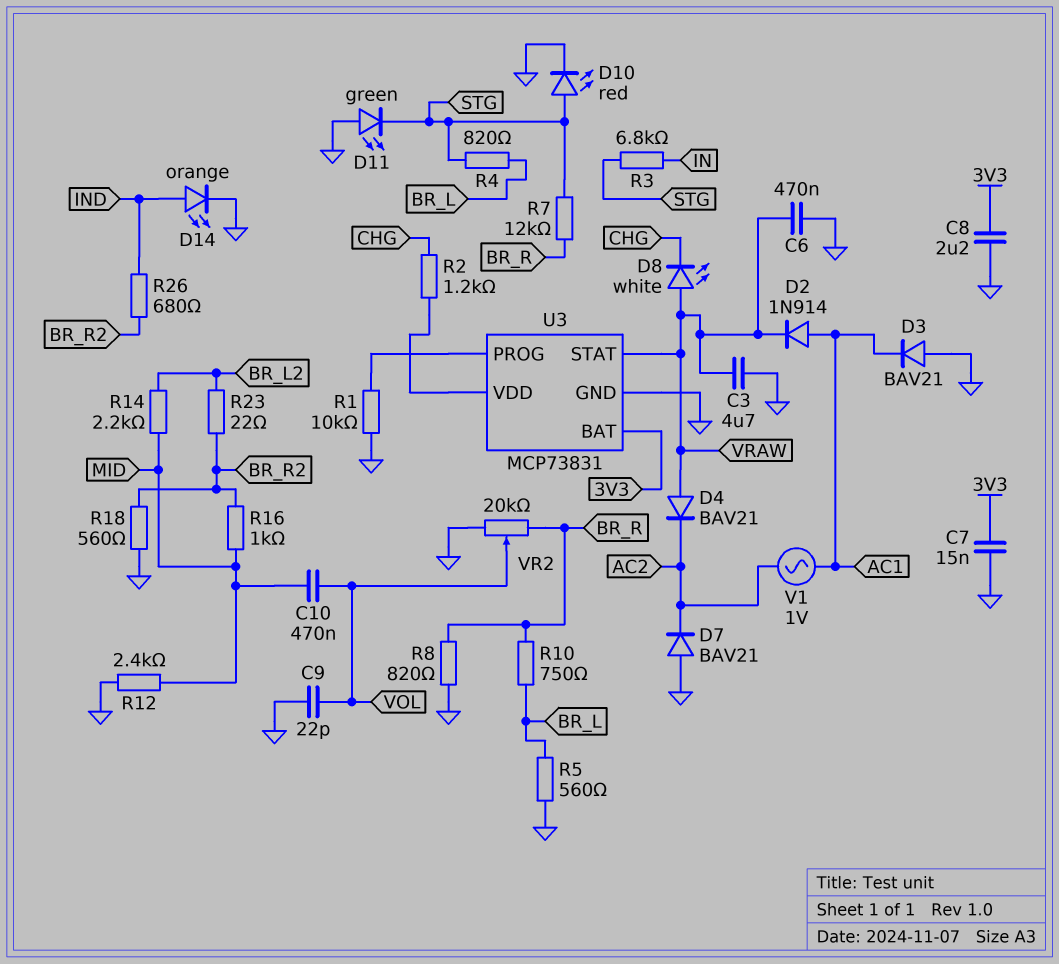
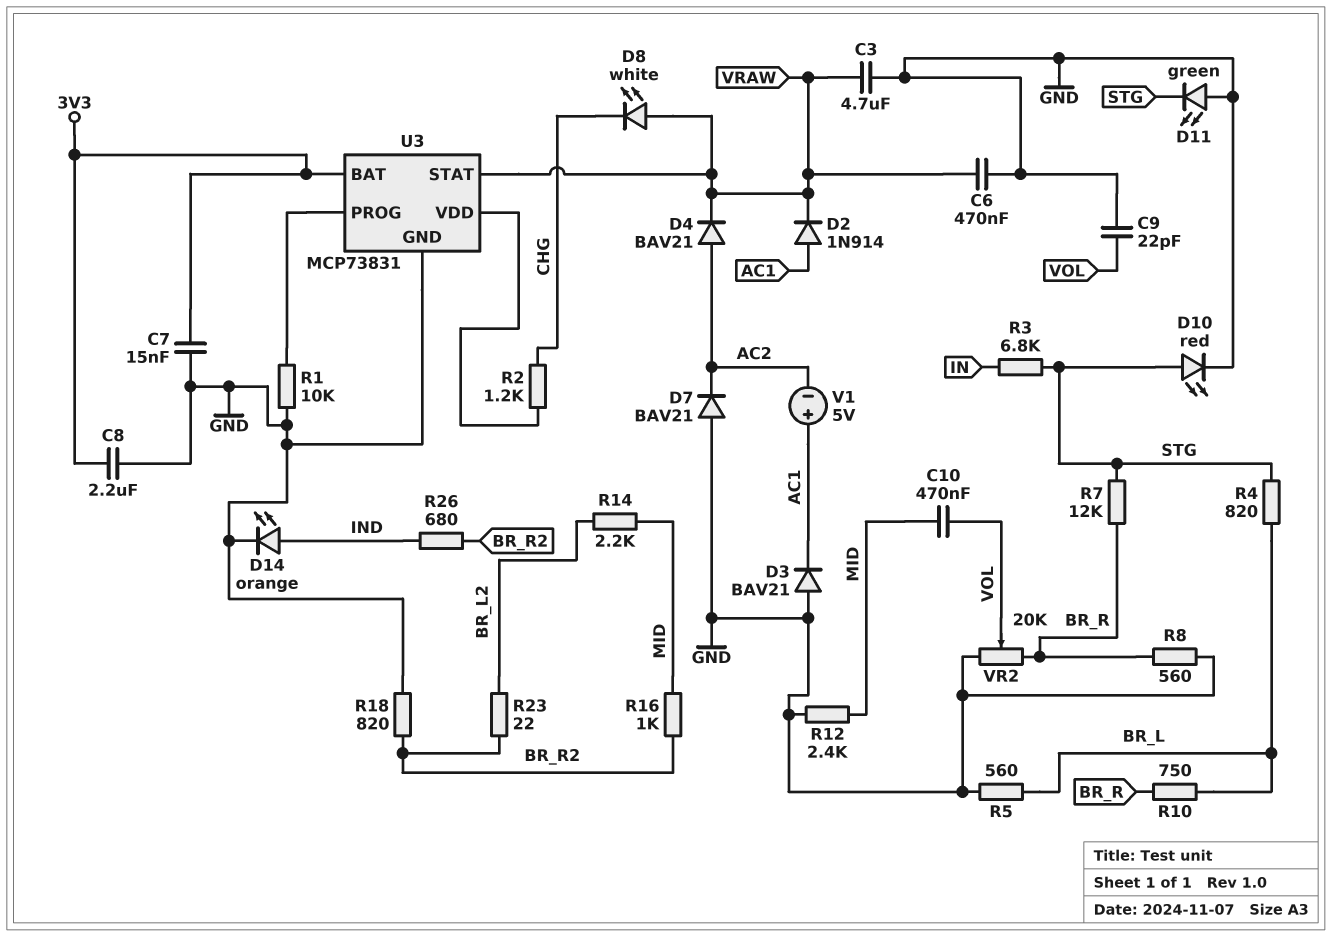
D4: diode BAV21 (A VRAW, K AC2) -> diode BAV21 (A AC2, K VRAW)
R8: 820 (BR_R, GND) -> 560 (BR_R, GND)
R18: 560 (BR_R2, GND) -> 820 (BR_R2, GND)
V1: AC 1V (AC1, AC2) -> 5V (plus AC1, minus AC2)

